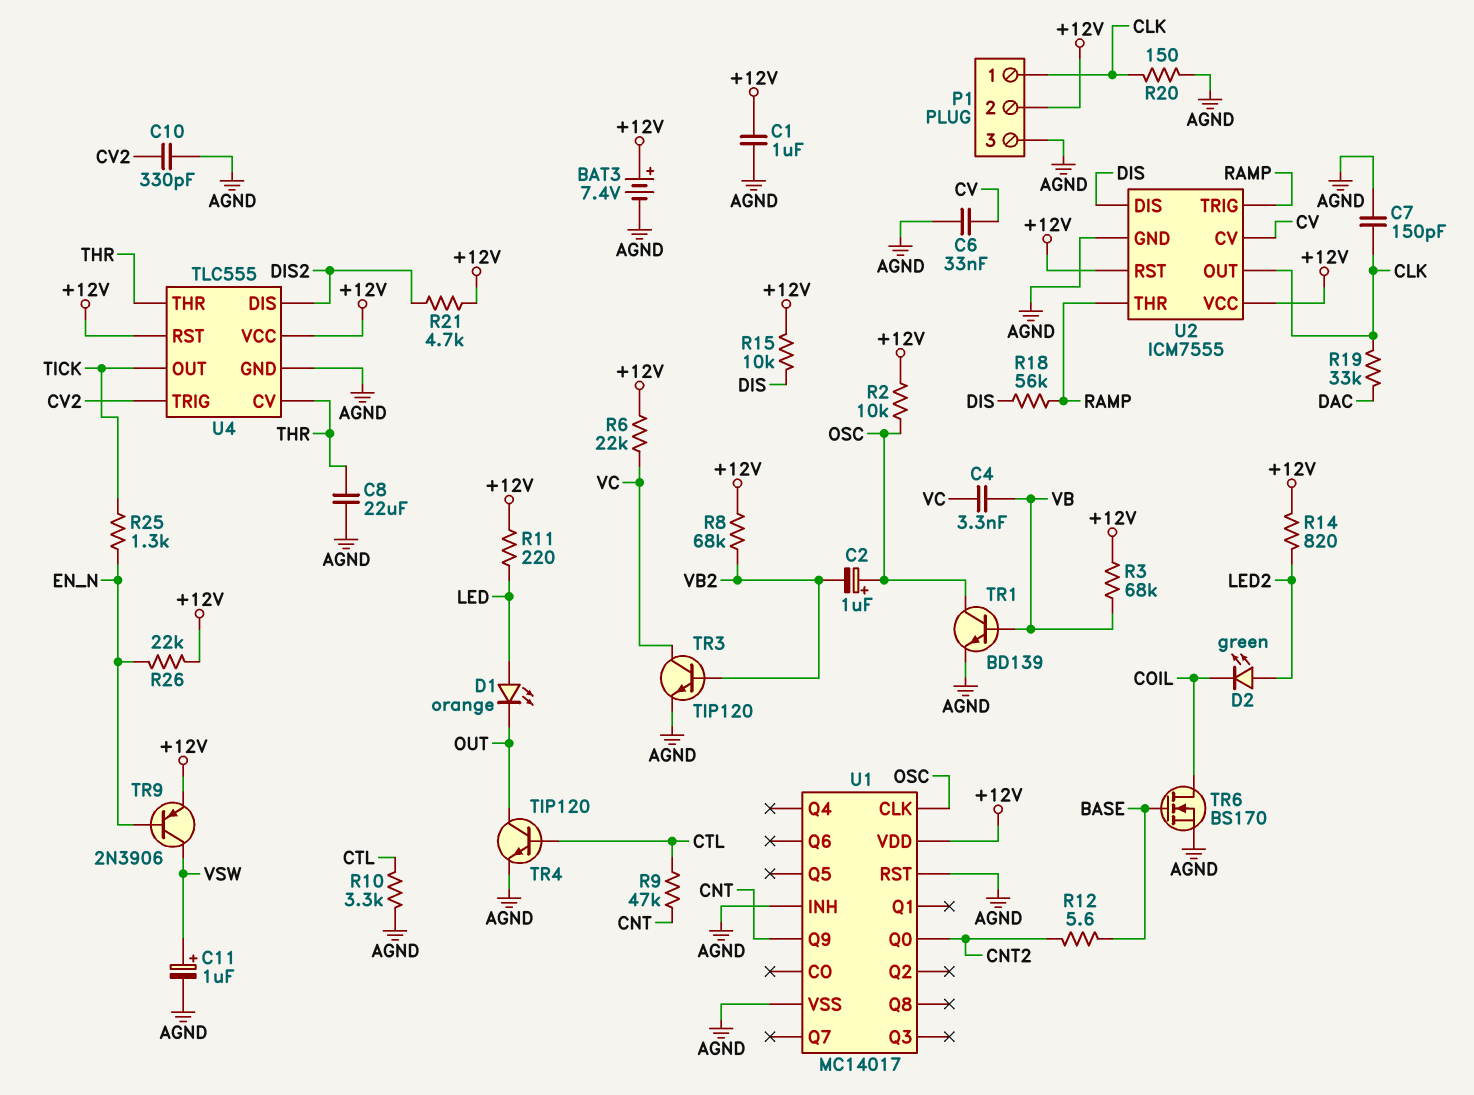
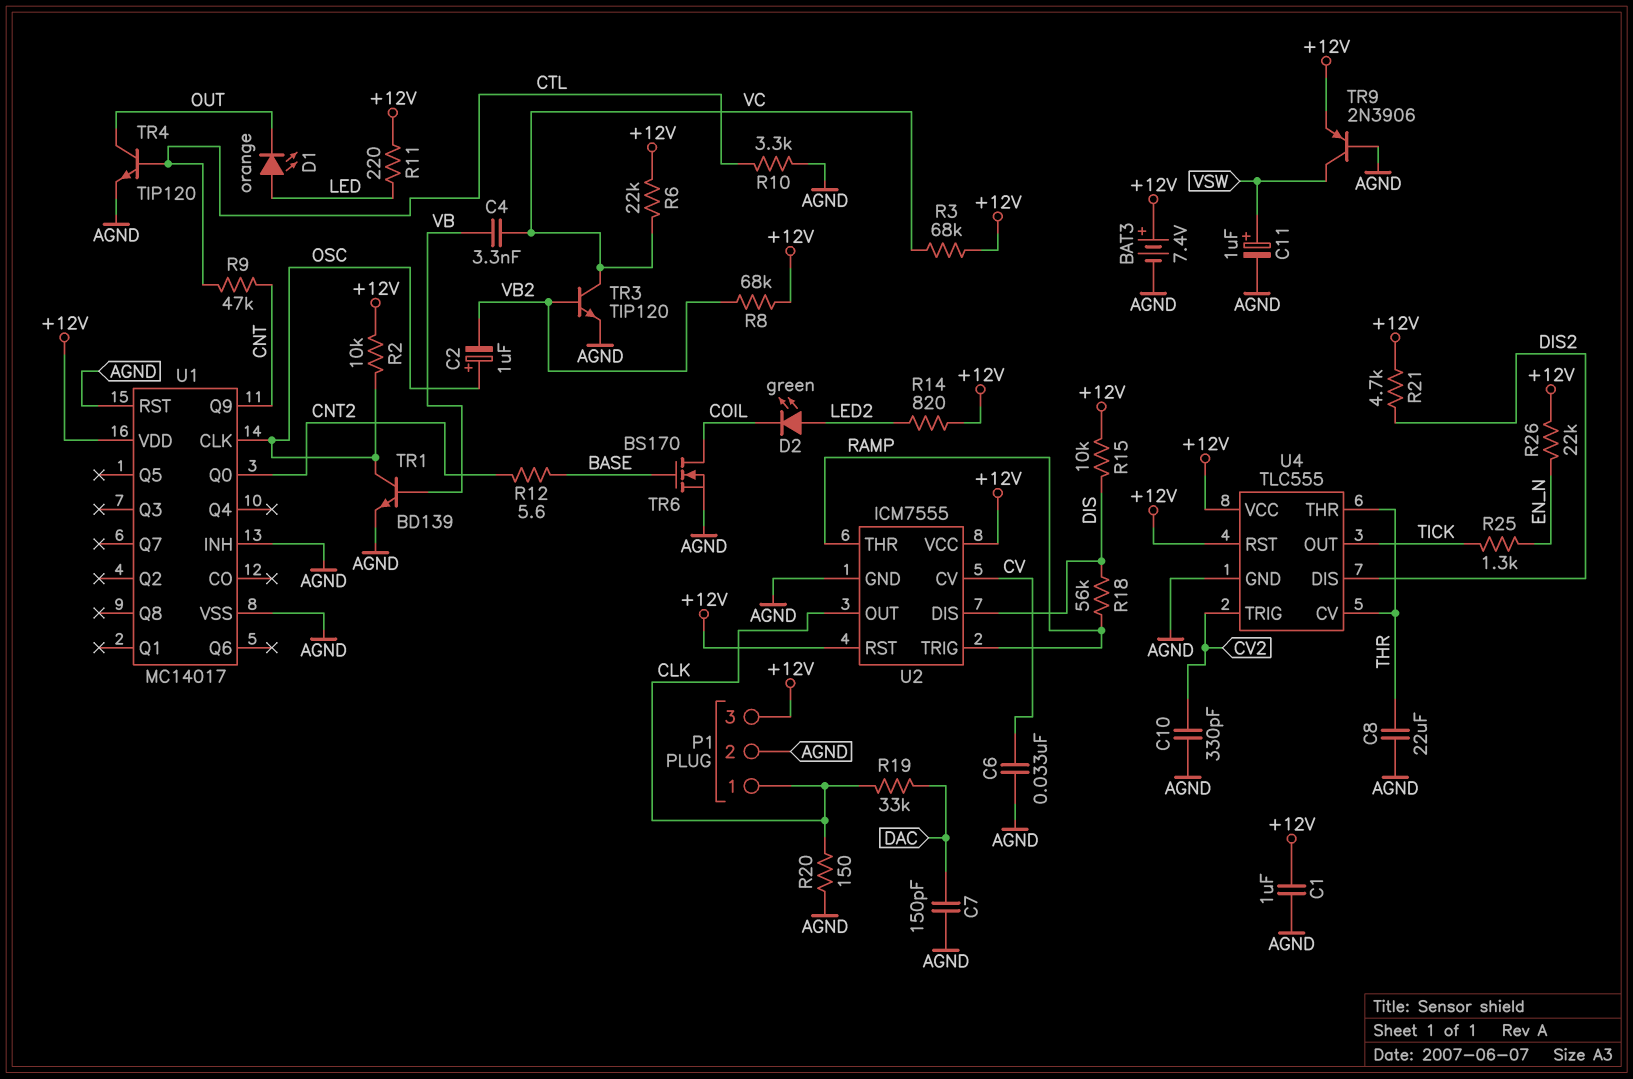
C7: 150pF (AGND, CLK) -> 150pF (AGND, DAC)
P1 pin 2: +12V -> AGND
P1 pin 3: AGND -> +12V
R3: 68k (+12V, VB) -> 68k (+12V, VC)
TR9: PNP 2N3906 (B EN_N, C VSW, E +12V) -> PNP 2N3906 (B AGND, C VSW, E +12V)

